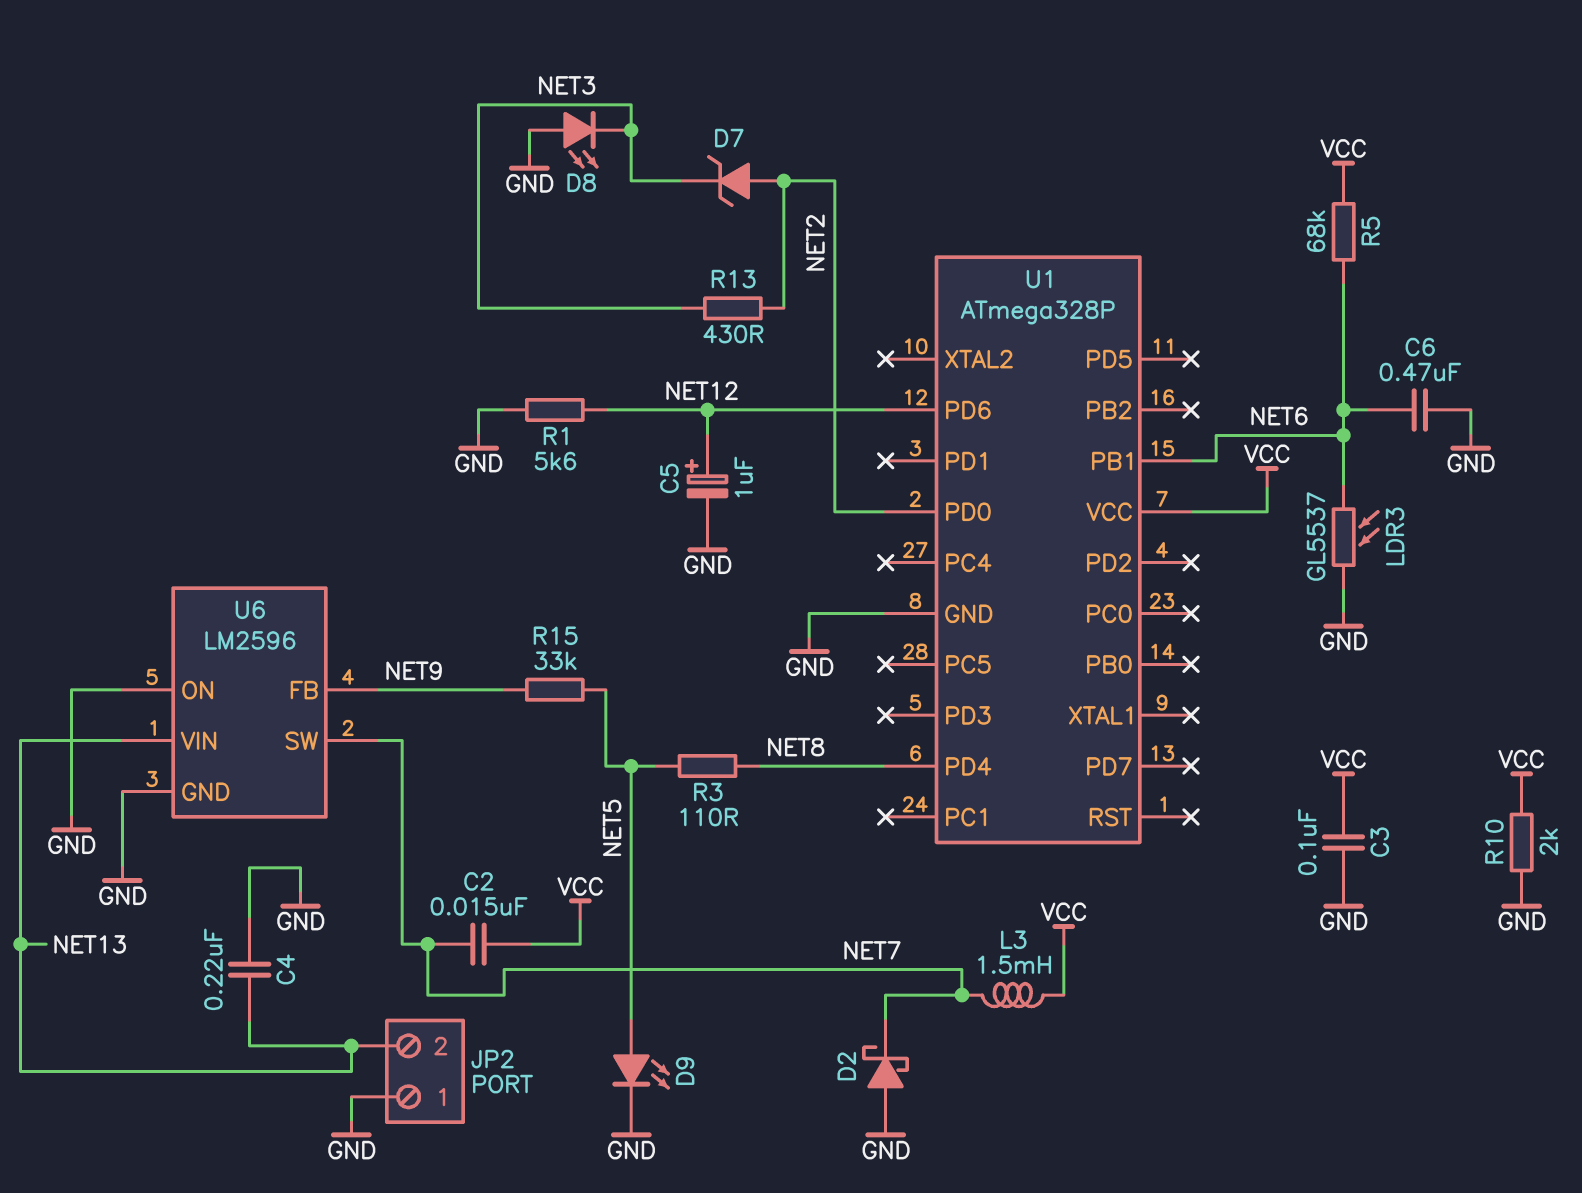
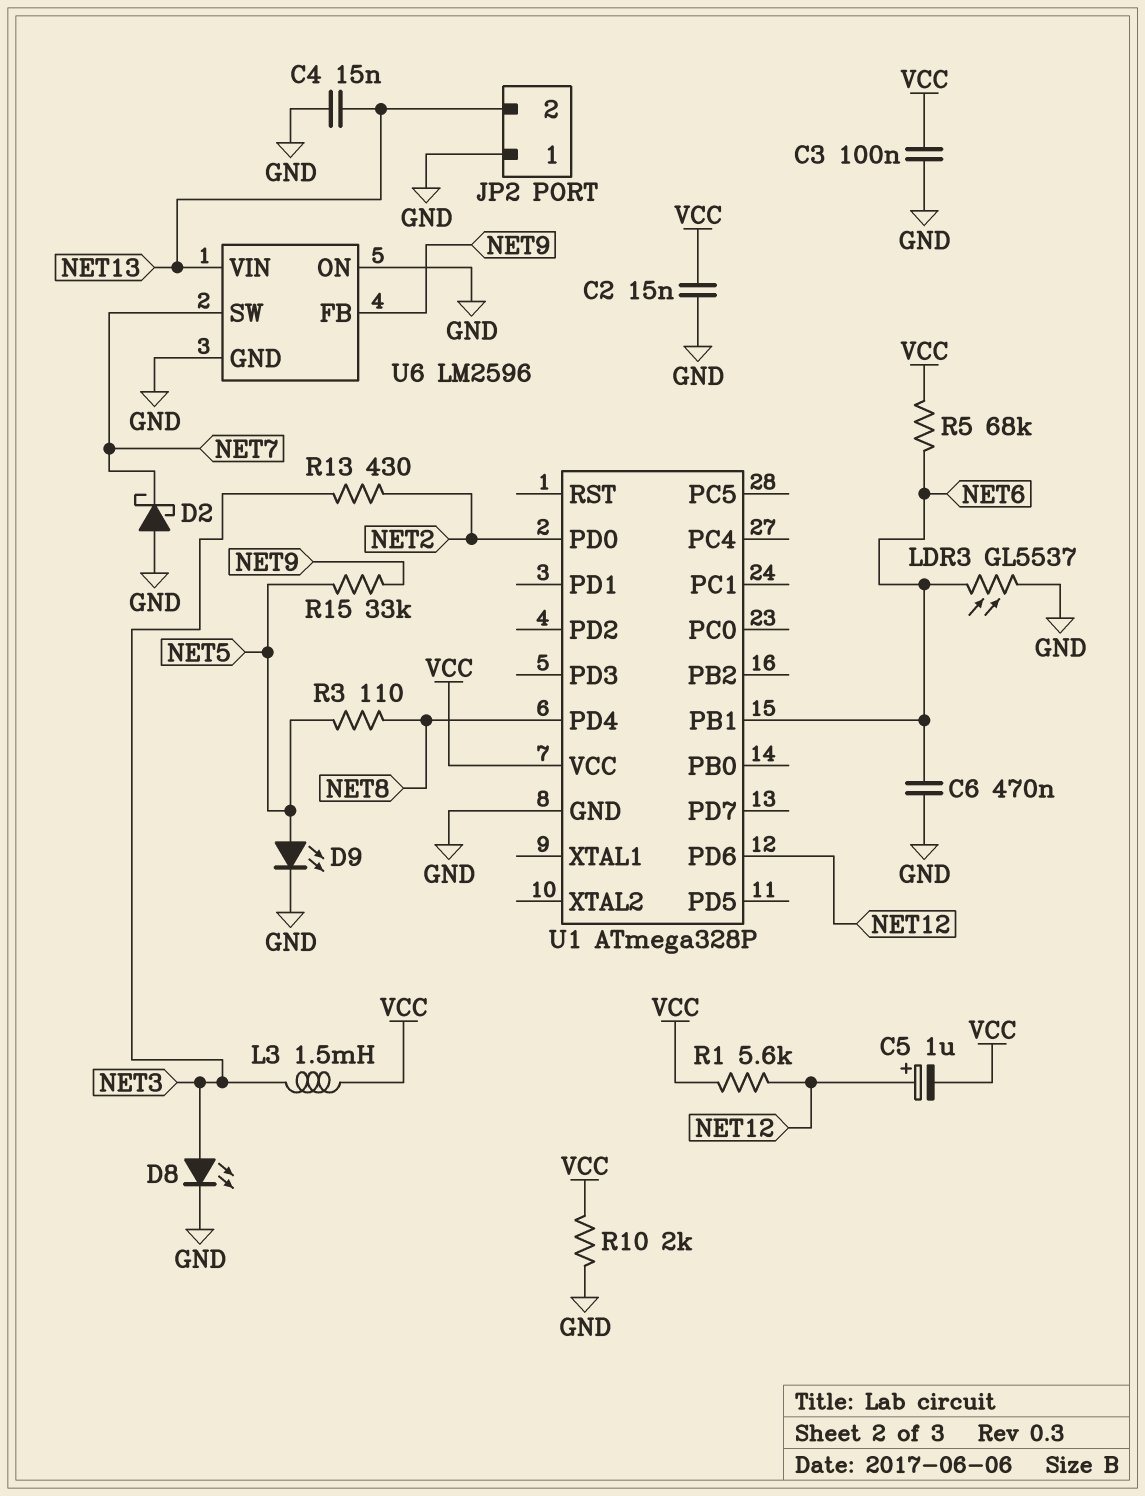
C2: 15nF (NET7, VCC) -> 15nF (GND, VCC)
C4: 220nF (GND, NET13) -> 15nF (GND, NET13)
C5: 1uF (plus NET12, minus GND) -> 1uF (plus NET12, minus VCC)
D7: zener (A NET2, K NET3) -> none
D8: LED (A GND, K NET3) -> LED (A NET3, K GND)
L3: 1.5mH (NET7, VCC) -> 1.5mH (NET3, VCC)
R1: 5.6k (GND, NET12) -> 5.6k (NET12, VCC)

